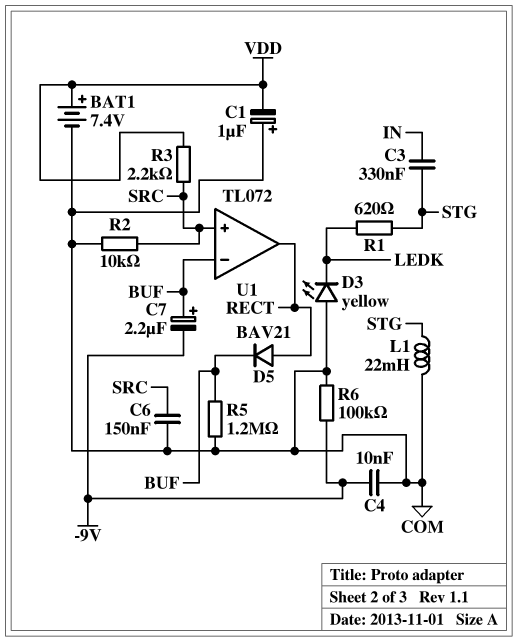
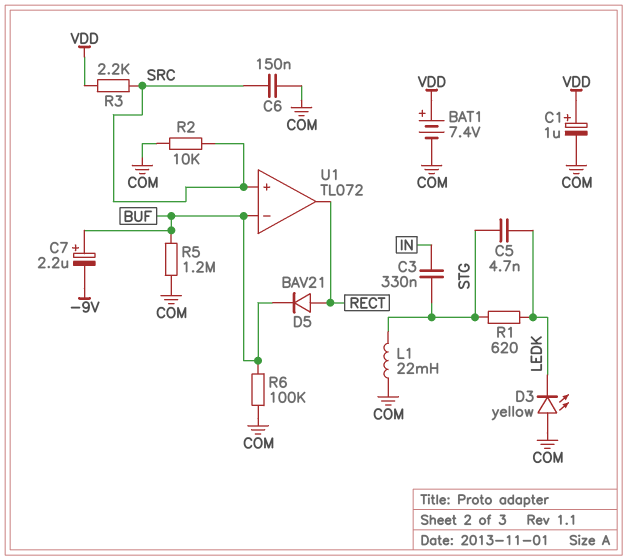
C1: 1uF (plus COM, minus VDD) -> 1uF (plus VDD, minus COM)
C4: 10nF (-9V, COM) -> none
C5: none -> 4.7nF (LEDK, STG)
R6: 100k (-9V, COM) -> 100k (BUF, COM)

